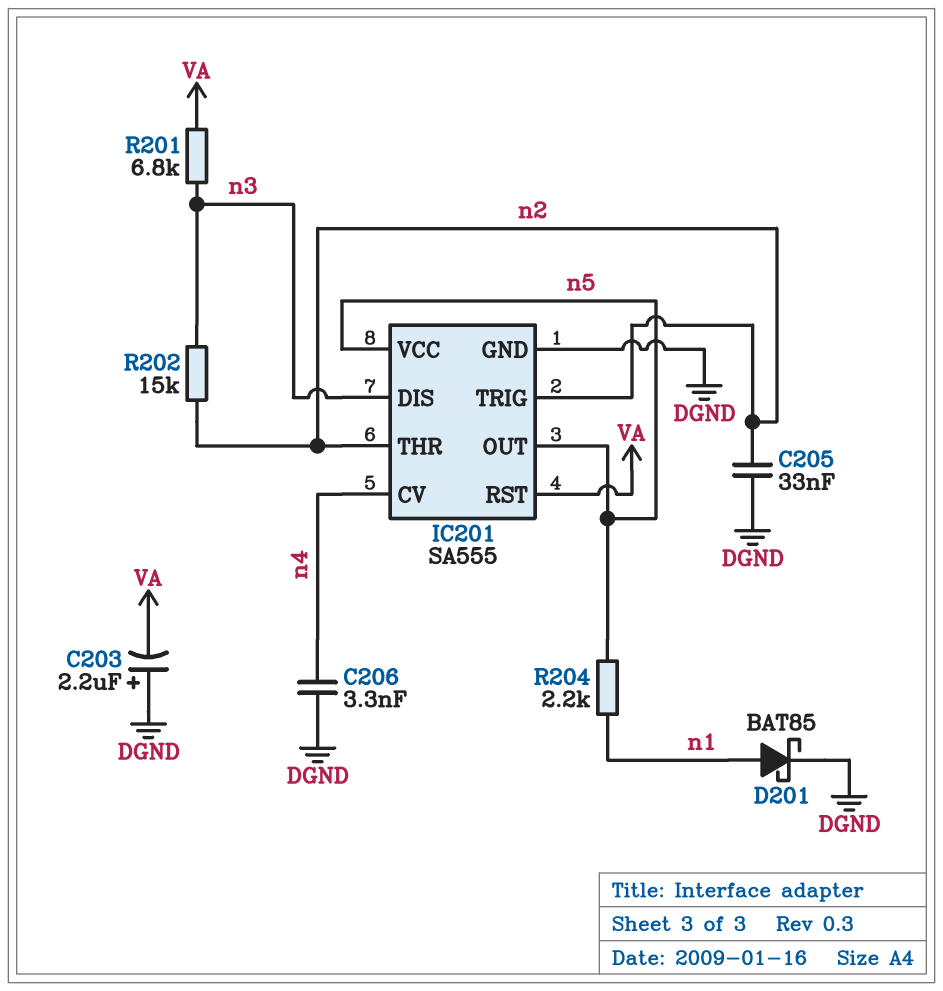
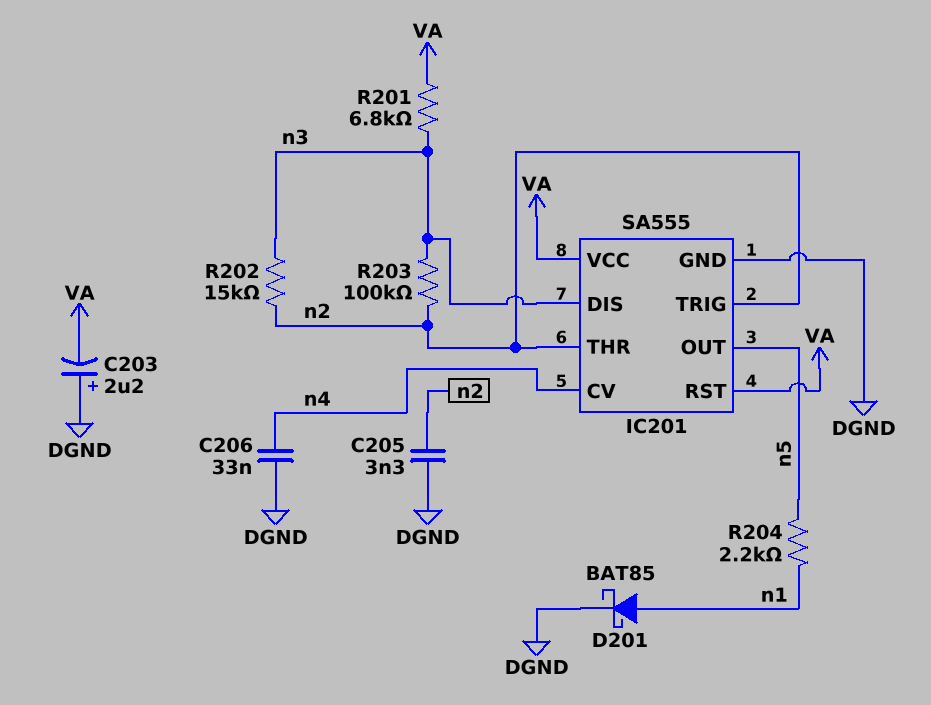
C205: 33nF (DGND, n2) -> 3.3nF (DGND, n2)
C206: 3.3nF (DGND, n4) -> 33nF (DGND, n4)
IC201 pin VCC: n5 -> VA
R203: none -> 100k (n2, n3)

